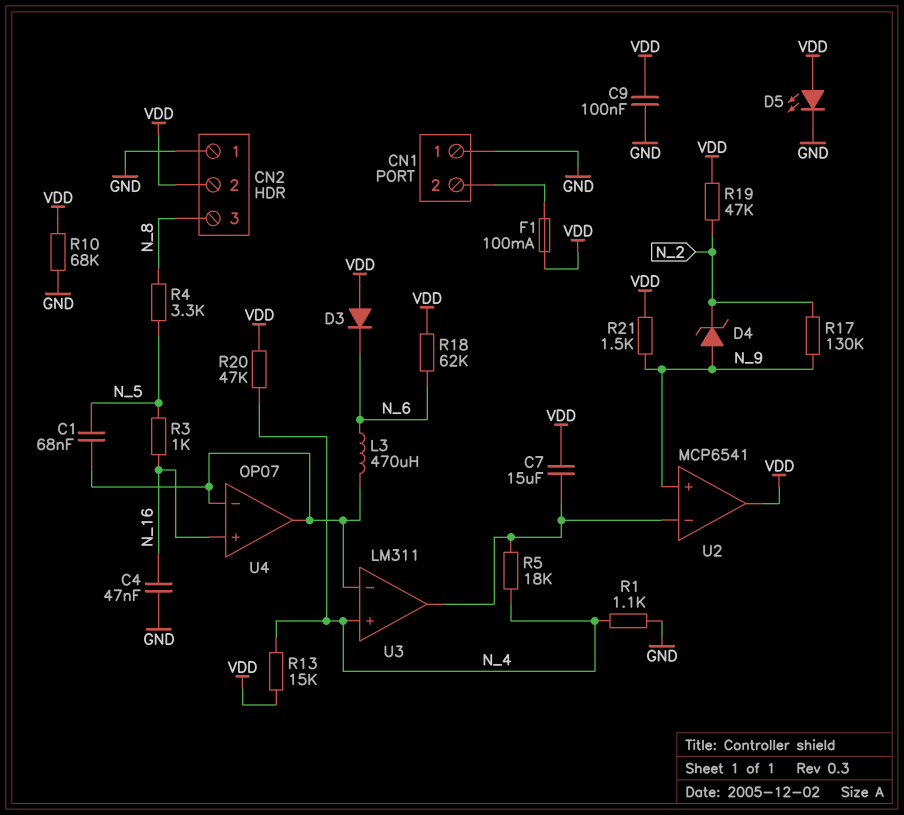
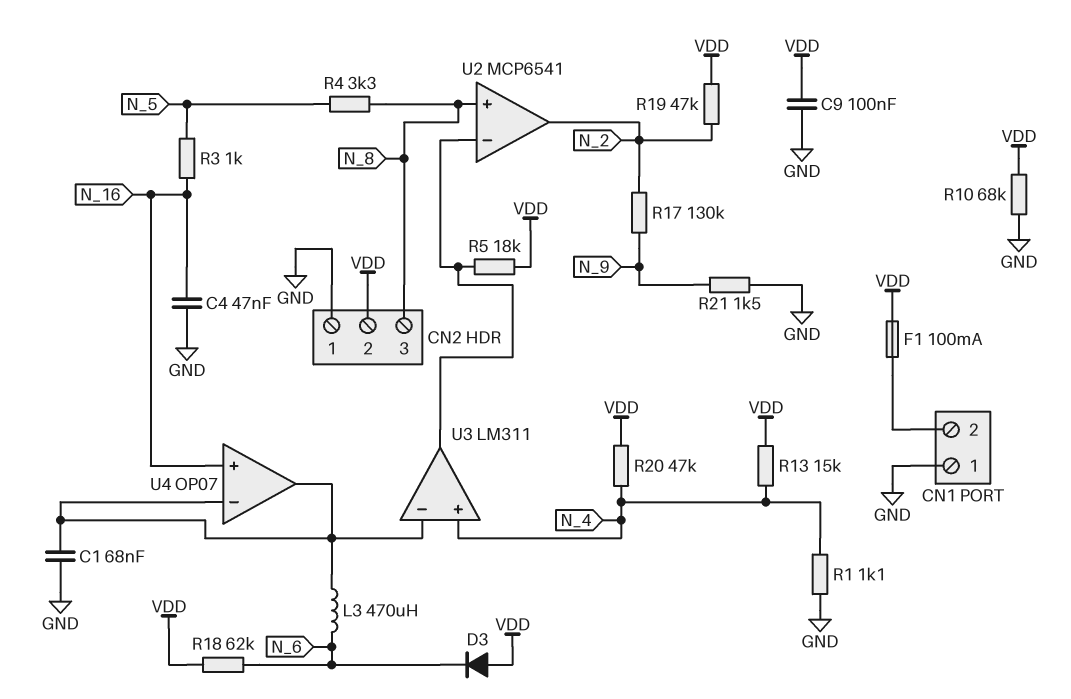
C1: 68nF (N_5, U3/in-) -> 68nF (GND, U3/in-)
C7: 15uF (U2/in-, VDD) -> none
D4: zener (A N_9, K N_2) -> none
D5: LED (A VDD, K GND) -> none
R5: 18k (N_4, U2/in-) -> 18k (U2/in-, VDD)
R21: 1.5k (N_9, VDD) -> 1.5k (GND, N_9)
U2 pin in+: N_9 -> N_8
U2 pin out: VDD -> N_2

